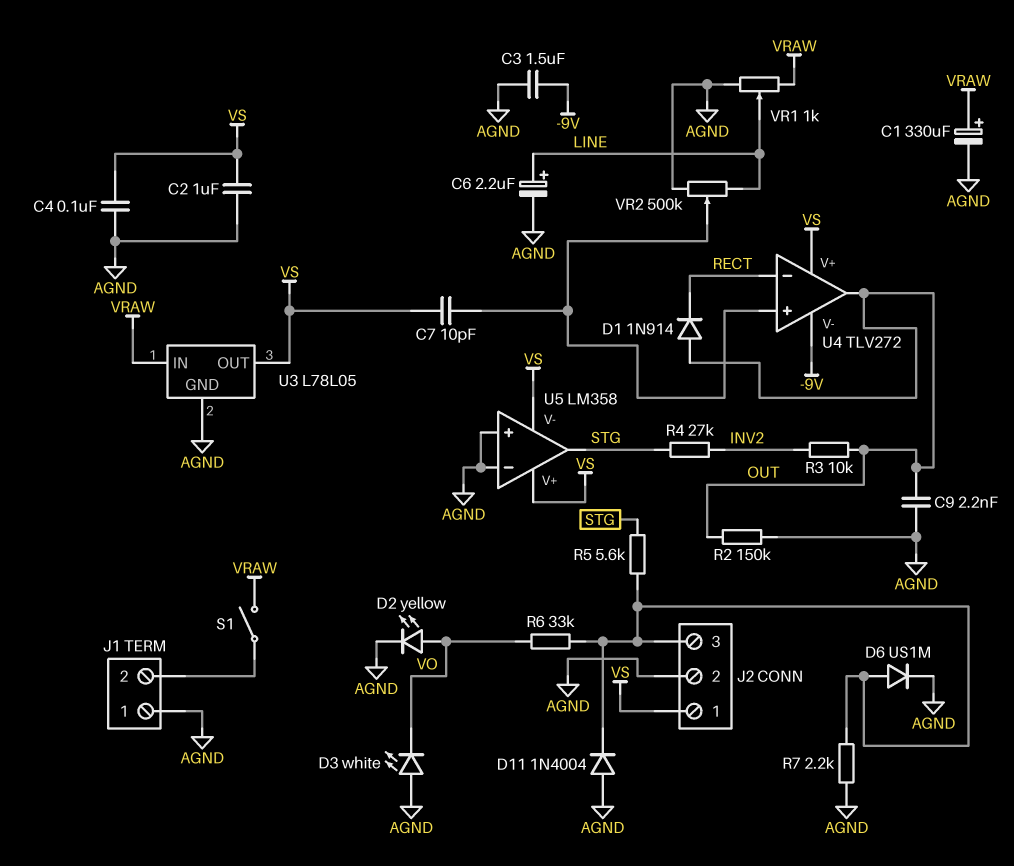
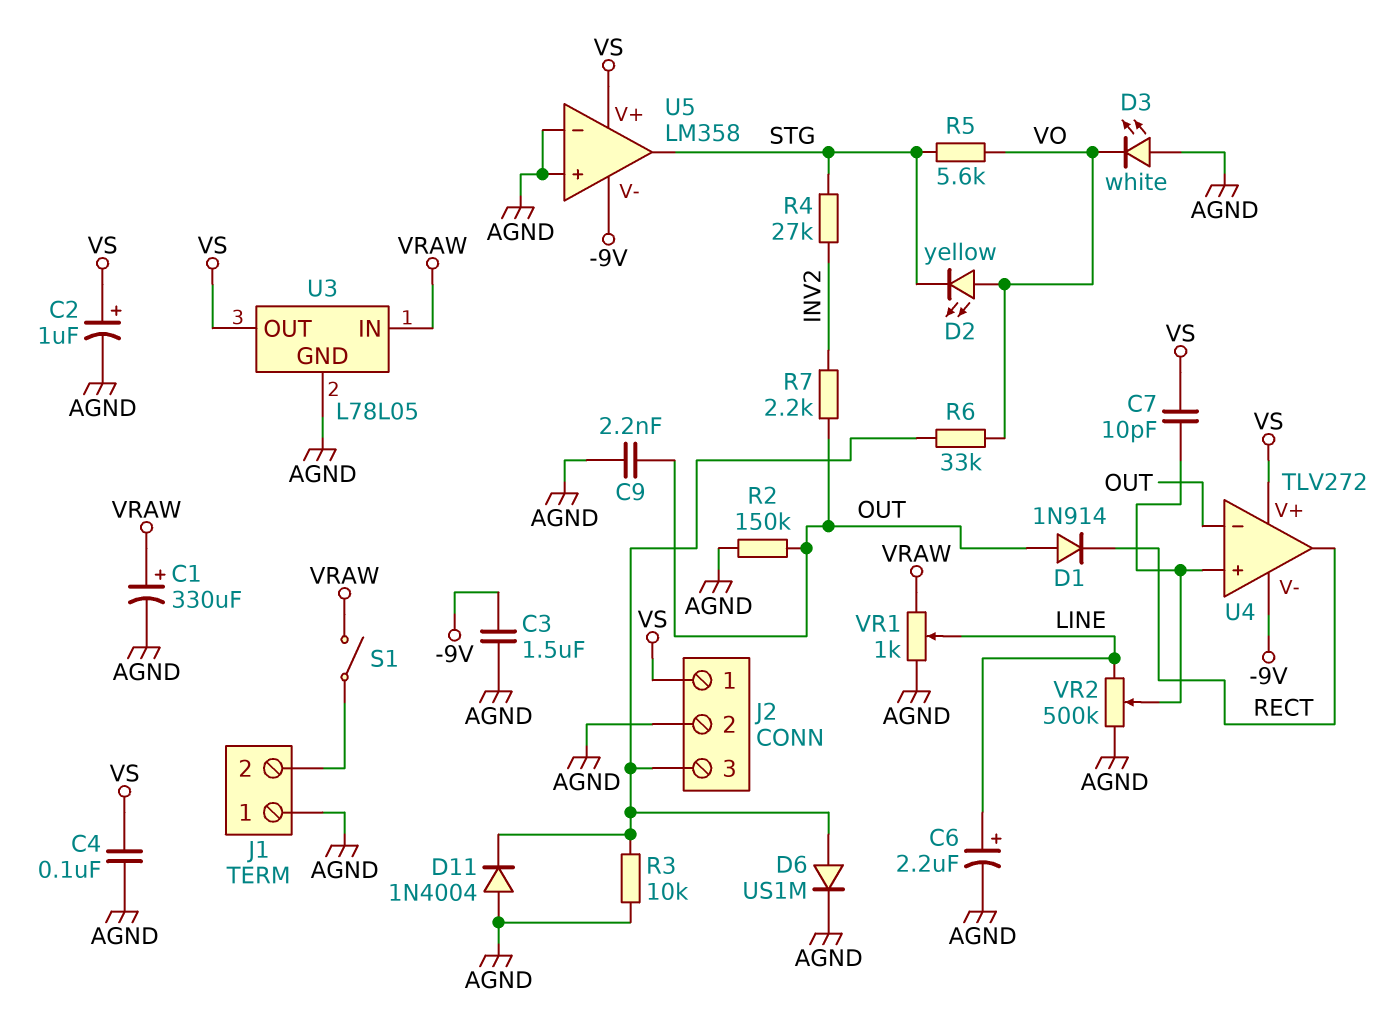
C2: 1uF (AGND, VS) -> 1uF (plus VS, minus AGND)
D2: LED yellow (A VO, K AGND) -> LED yellow (A VO, K STG)
R3: 10k (INV2, OUT) -> 10k (AGND, J2/3)
R5: 5.6k (J2/3, STG) -> 5.6k (STG, VO)
R7: 2.2k (AGND, J2/3) -> 2.2k (INV2, OUT)
U4 pin in-: RECT -> OUT
U4 pin out: OUT -> RECT
U5 pin V-: VS -> -9V

